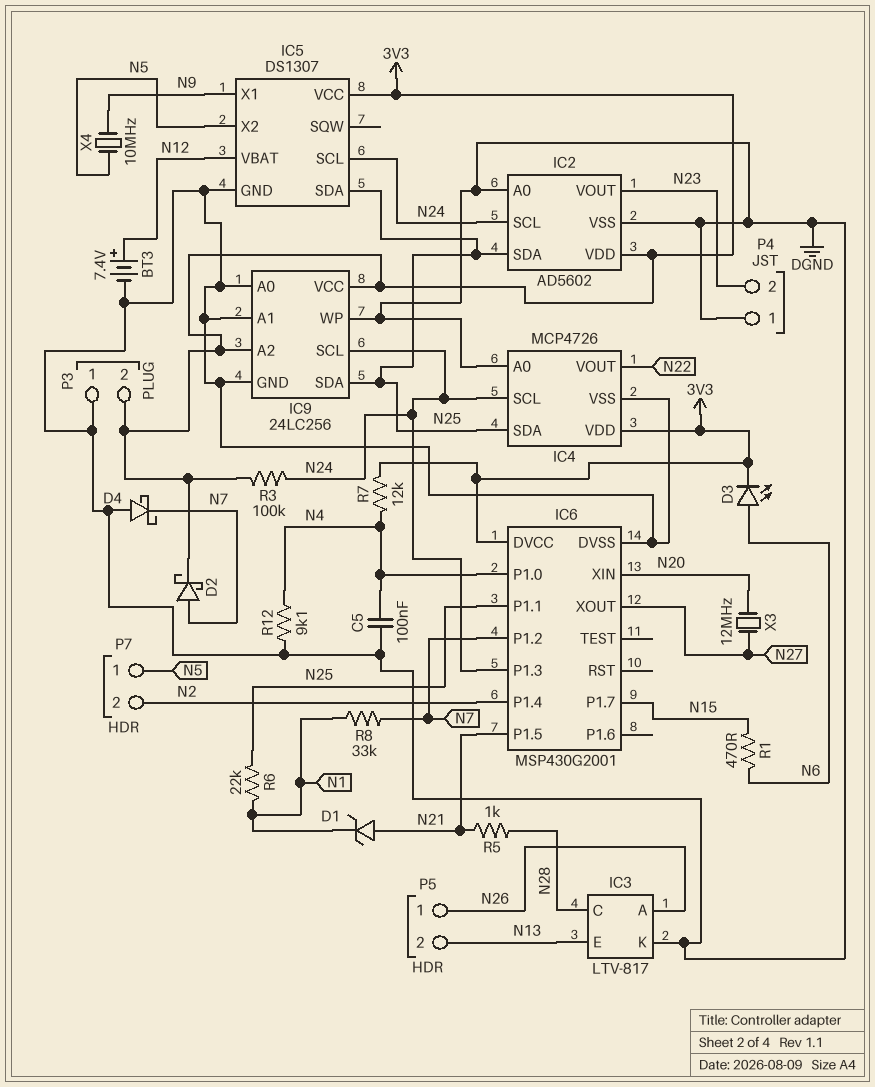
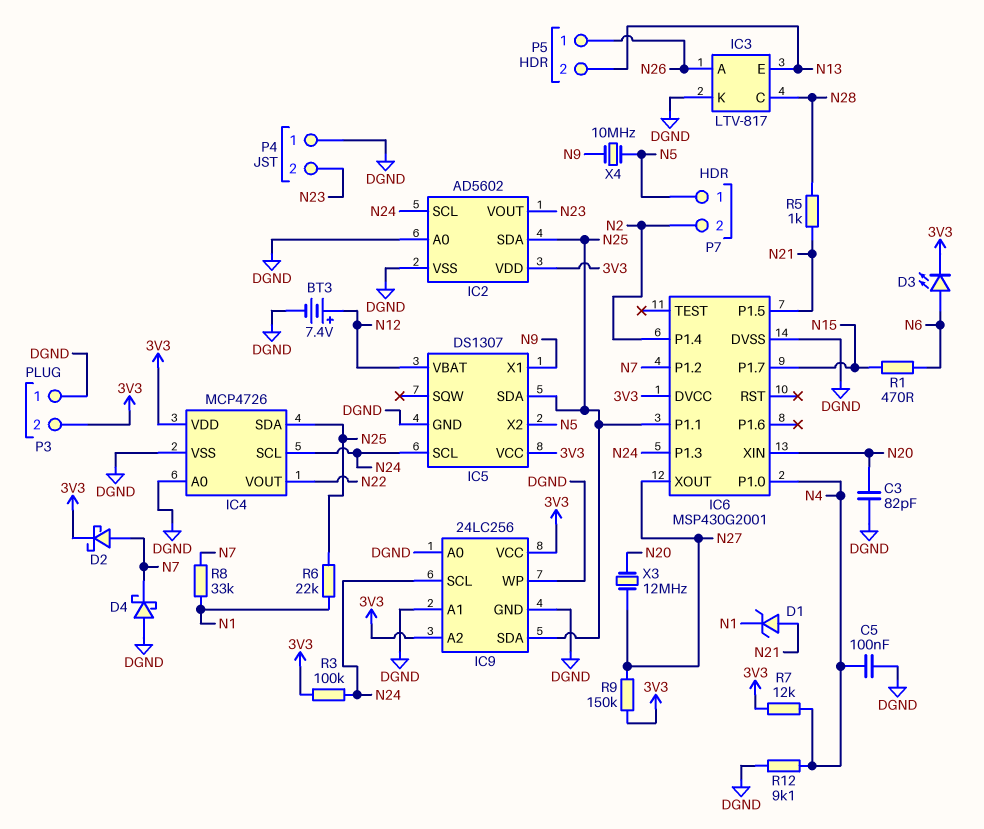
C3: none -> 82pF (DGND, N20)
R9: none -> 150k (3V3, N27)

